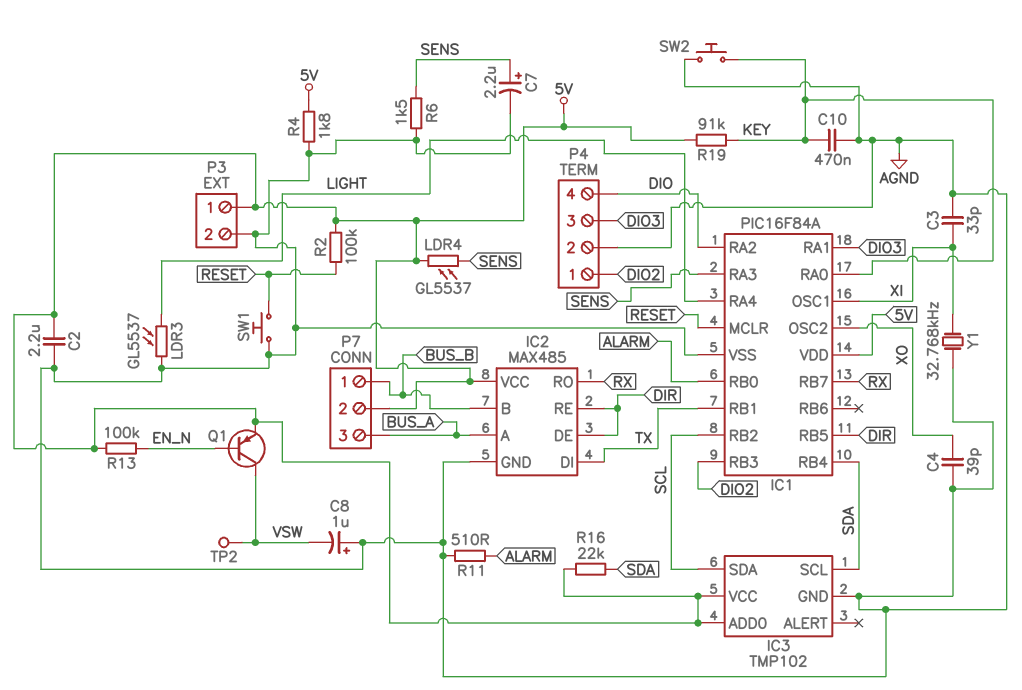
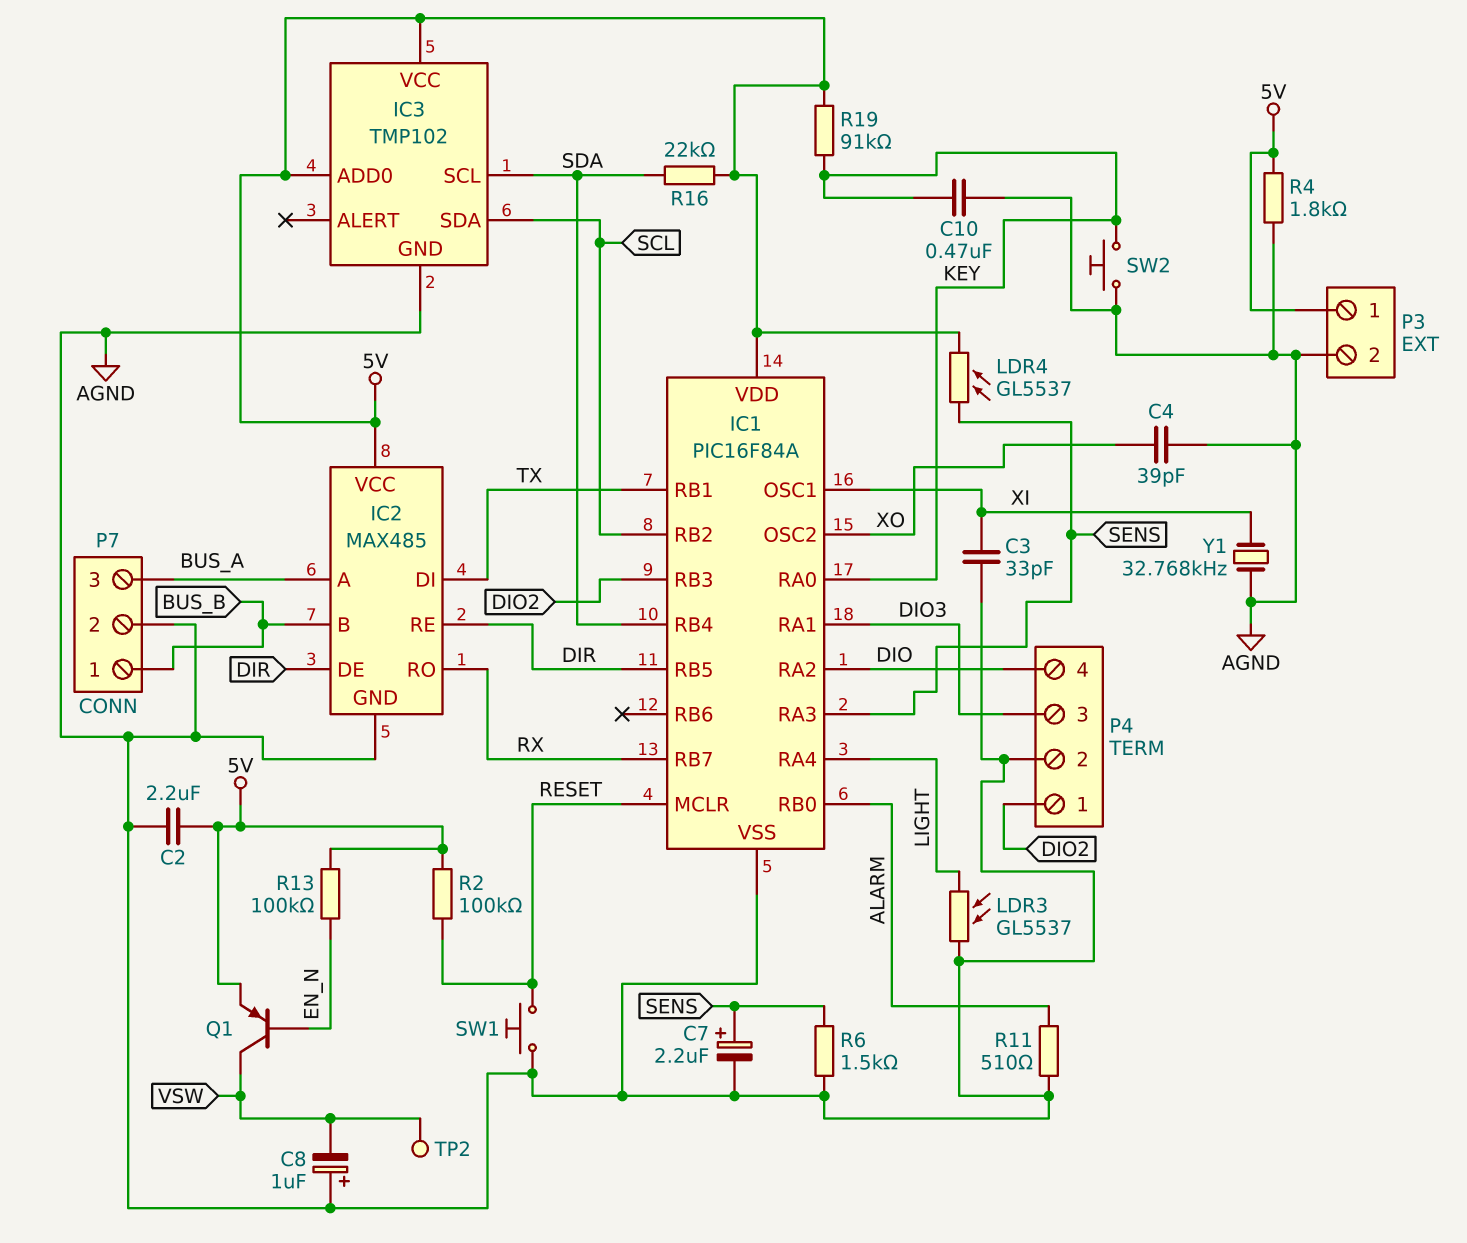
P7 pin 2: 5V -> AGND

